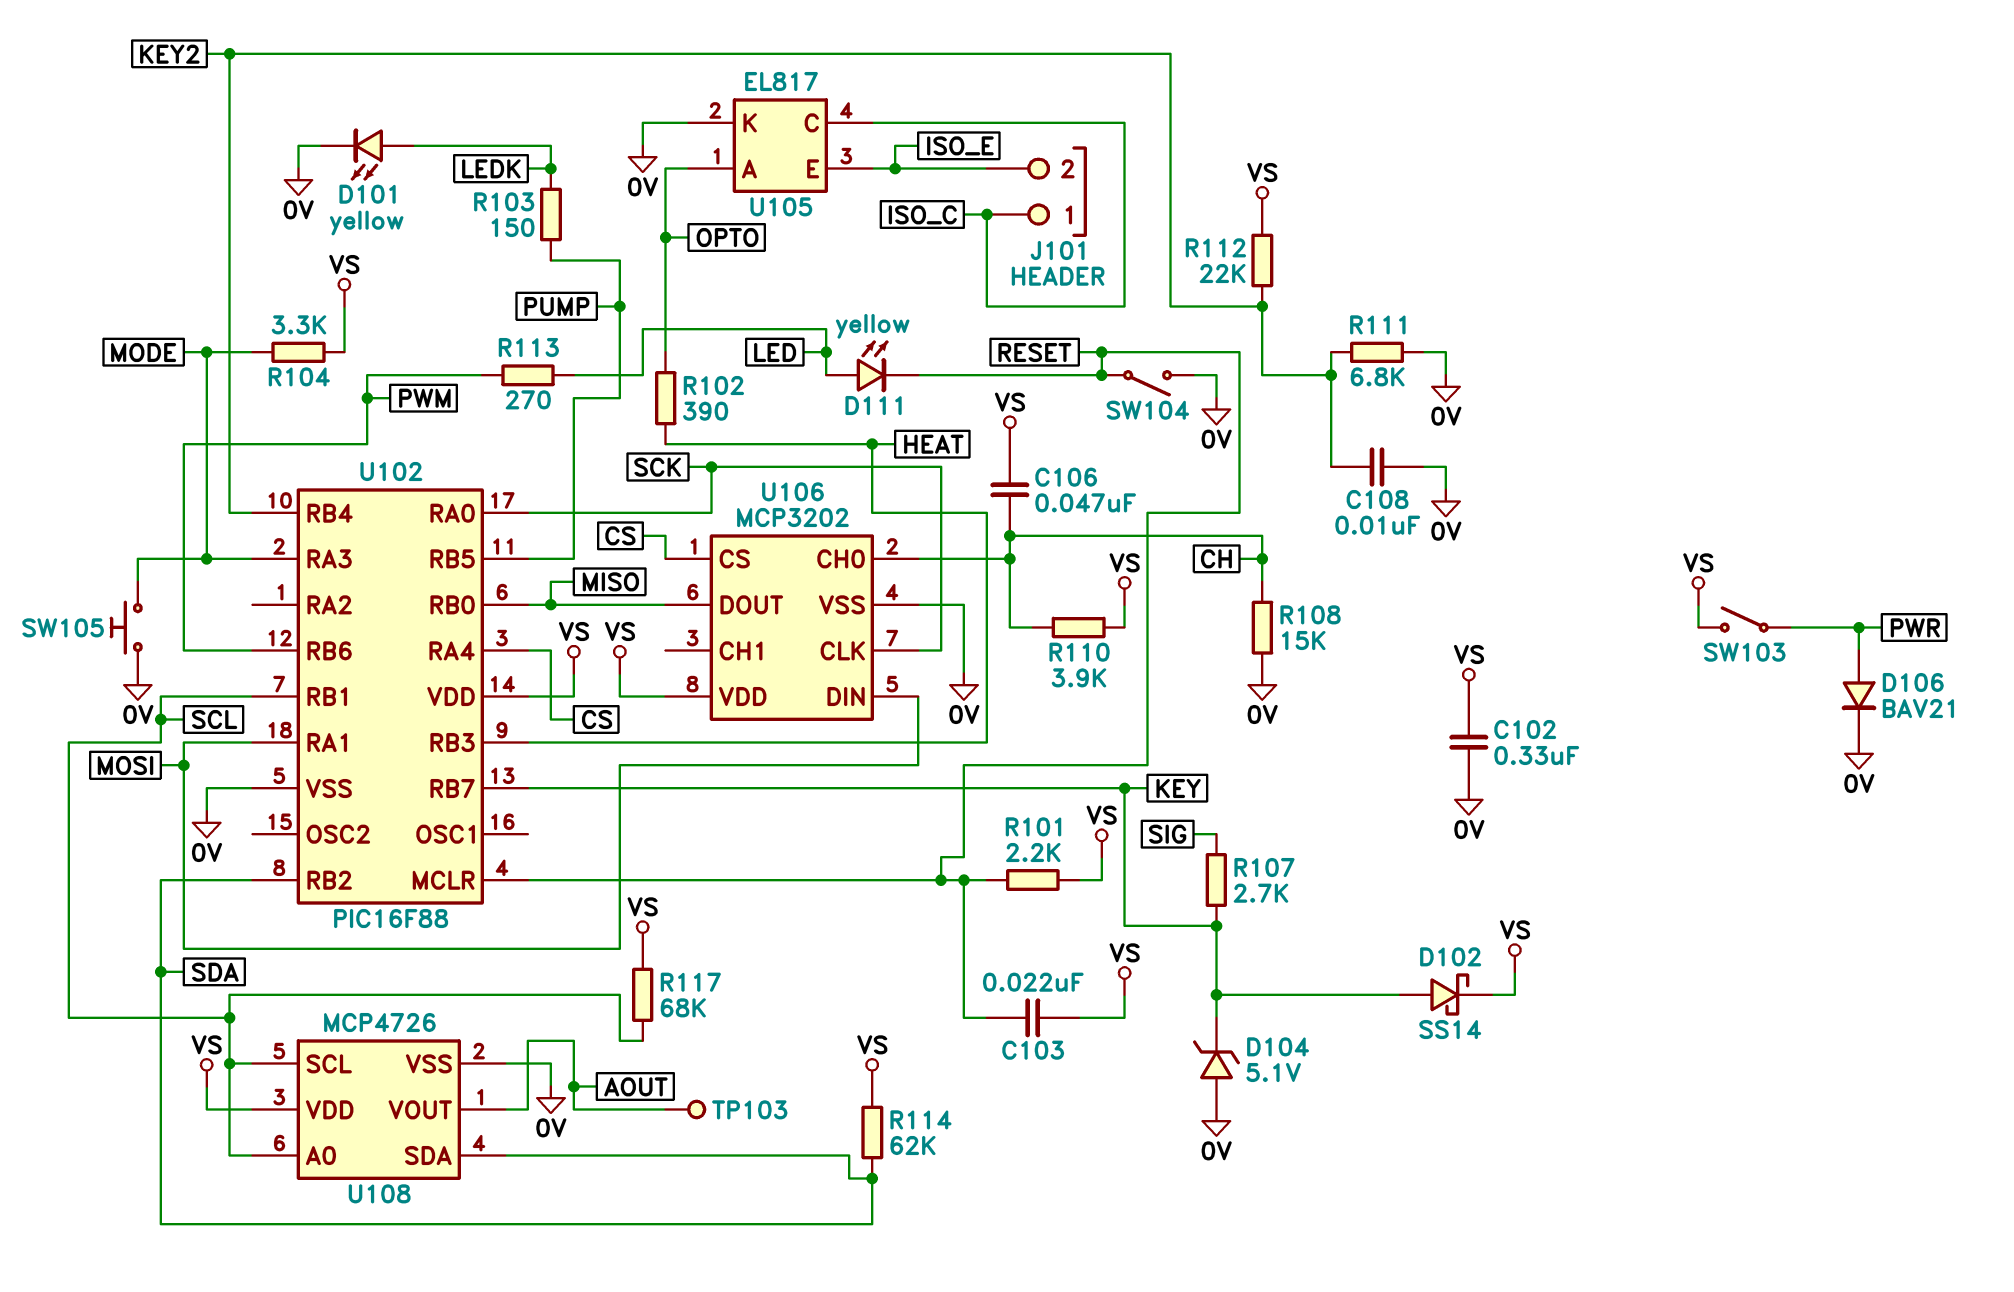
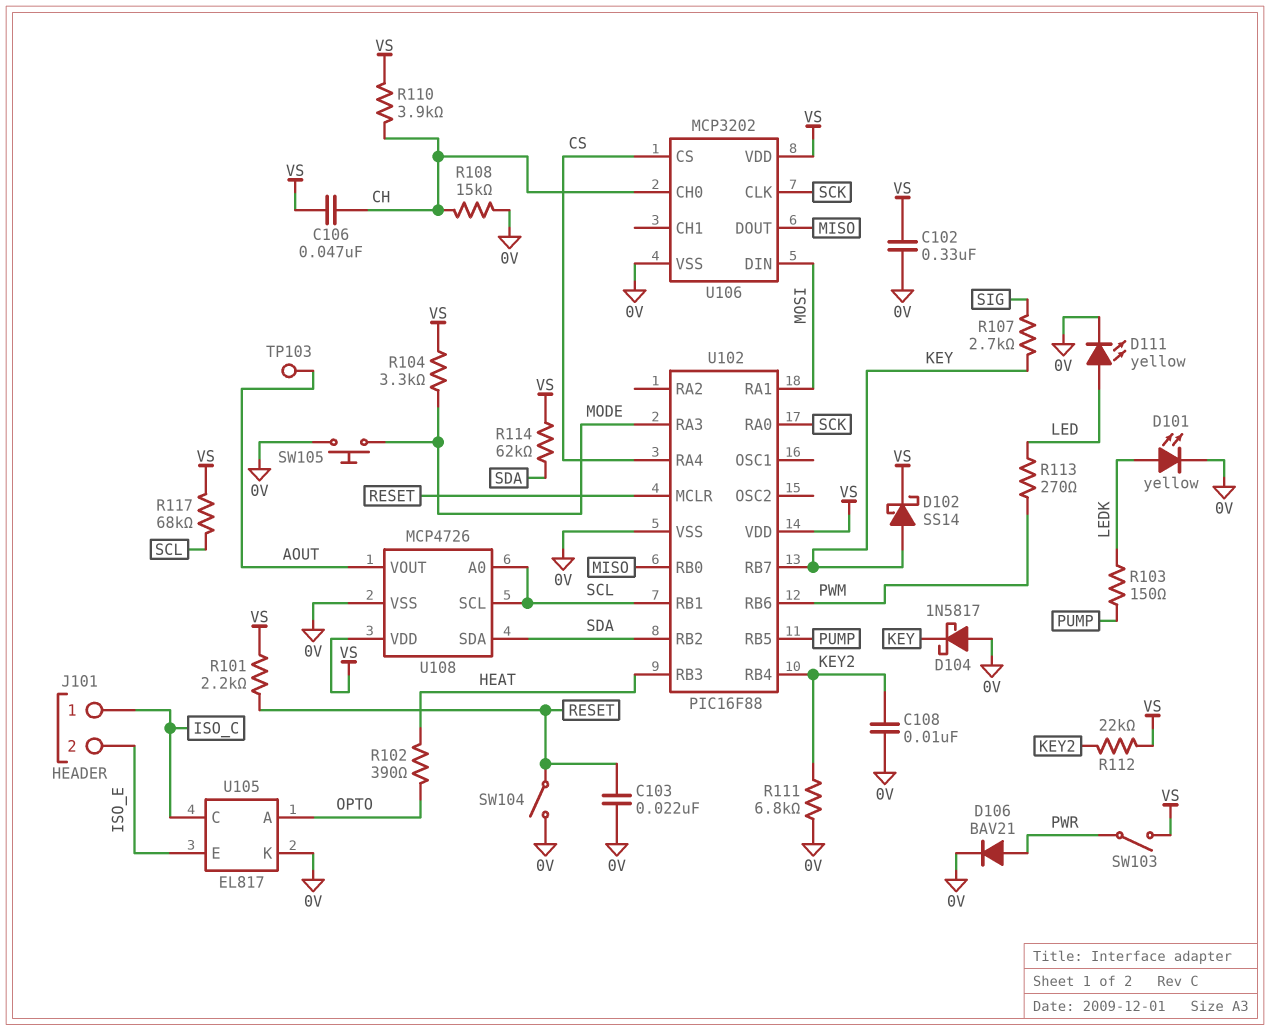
C103: 22nF (RESET, VS) -> 22nF (0V, RESET)
D104: zener 5.1V (A 0V, K KEY) -> schottky 1N5817 (A 0V, K KEY)
D111: LED yellow (A LED, K RESET) -> LED yellow (A LED, K 0V)

